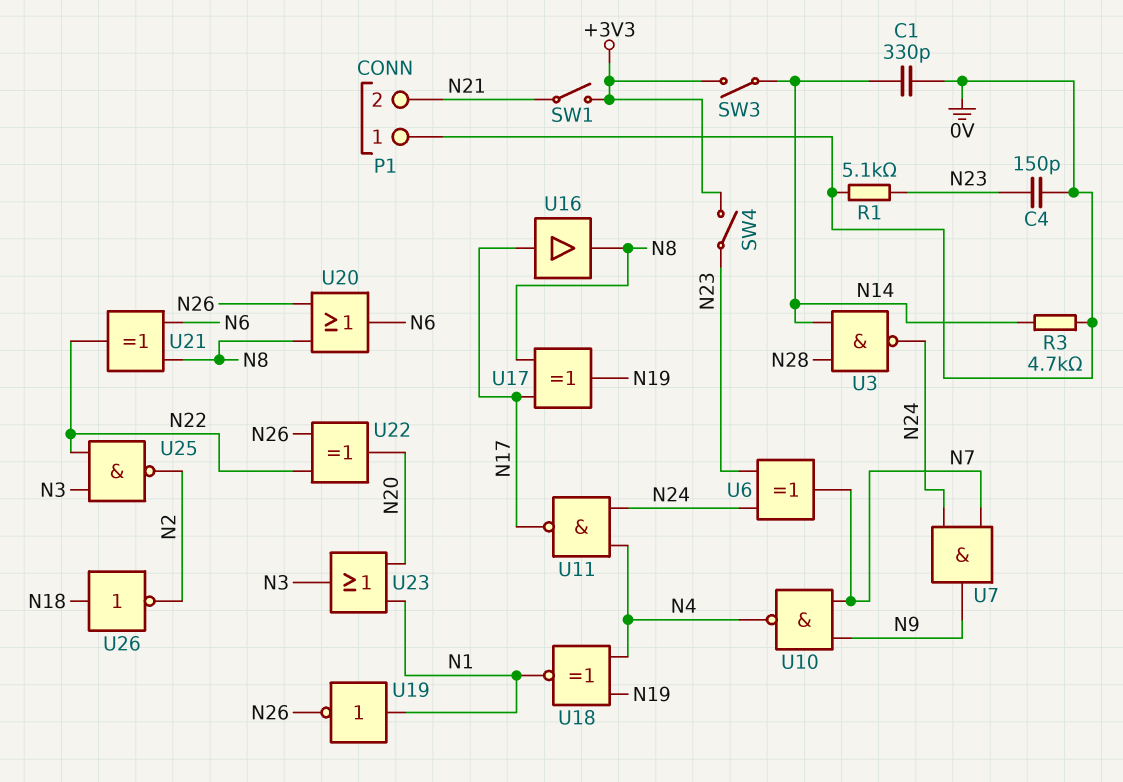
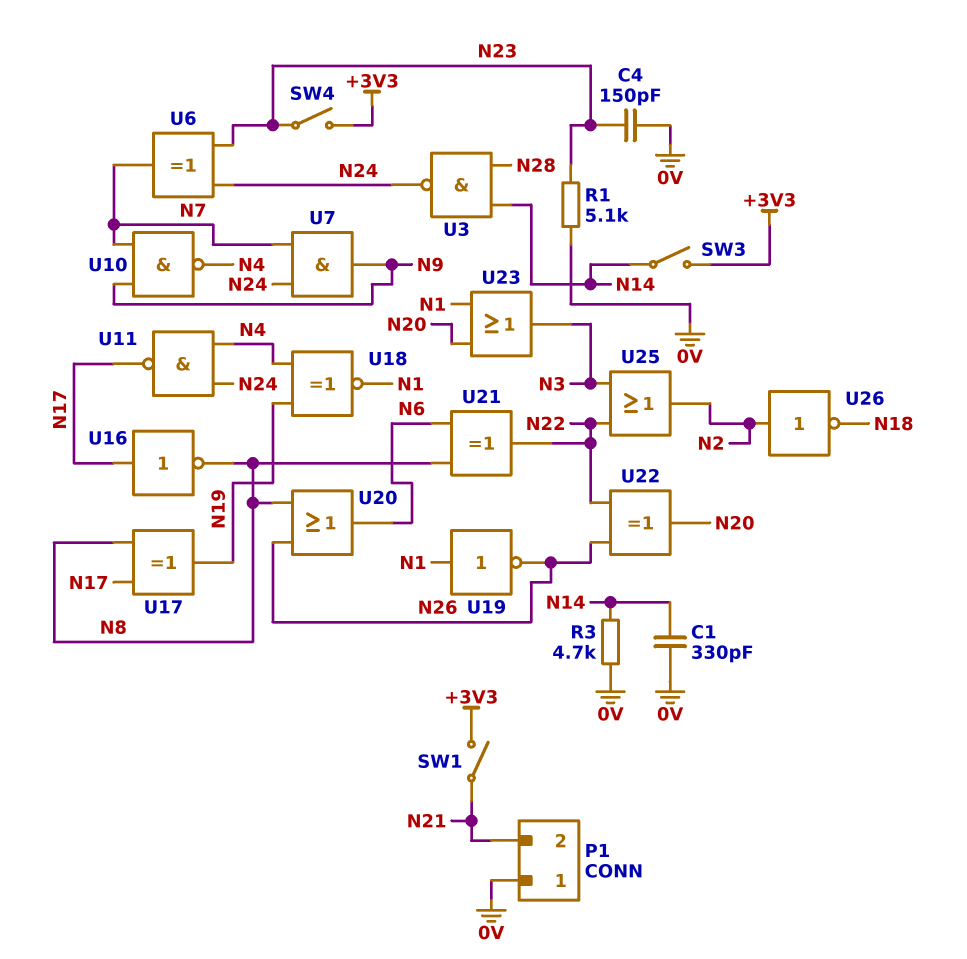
U16: buffer (in N17, out N8) -> NOT (in N17, out N8)
U25: NAND (in N3, in N22, out N2) -> OR (in N3, in N22, out N2)
U26: NOT (in N18, out N2) -> NOT (in N2, out N18)

